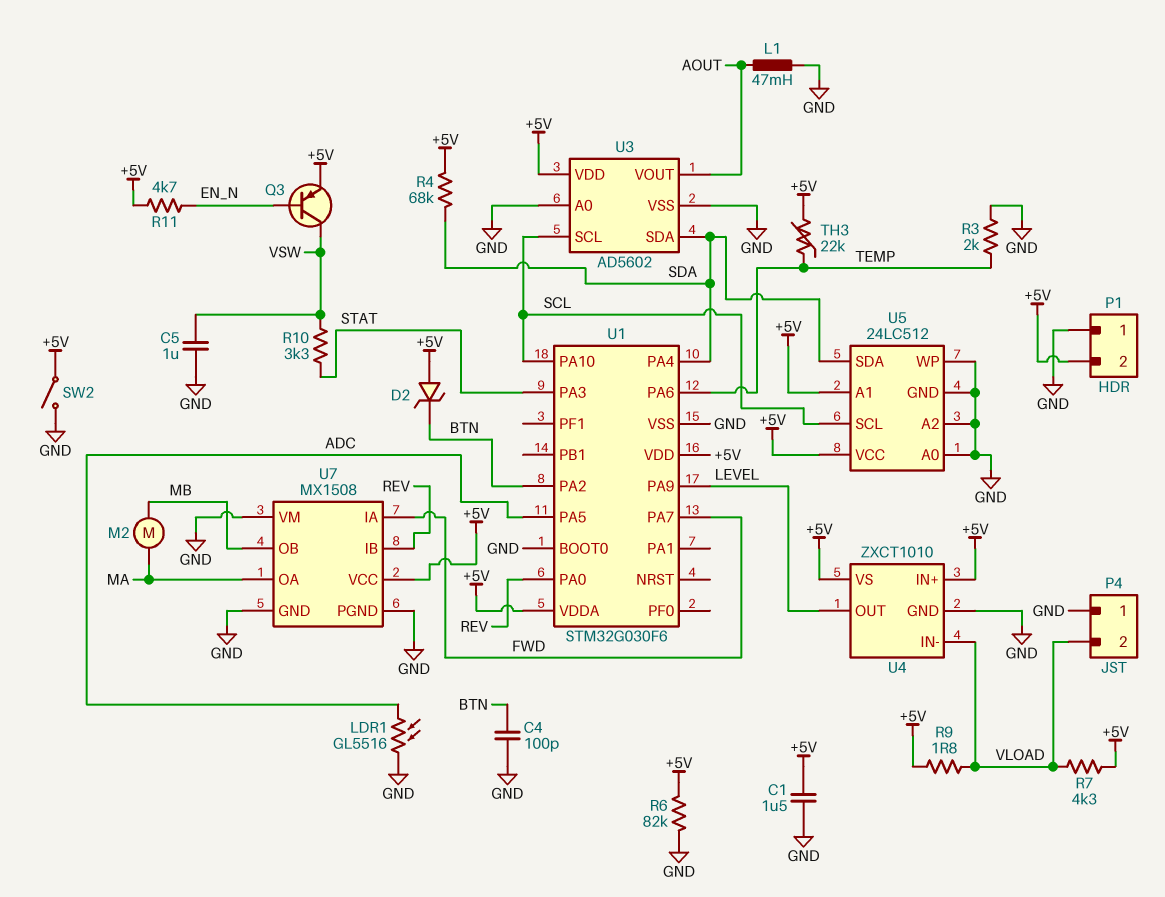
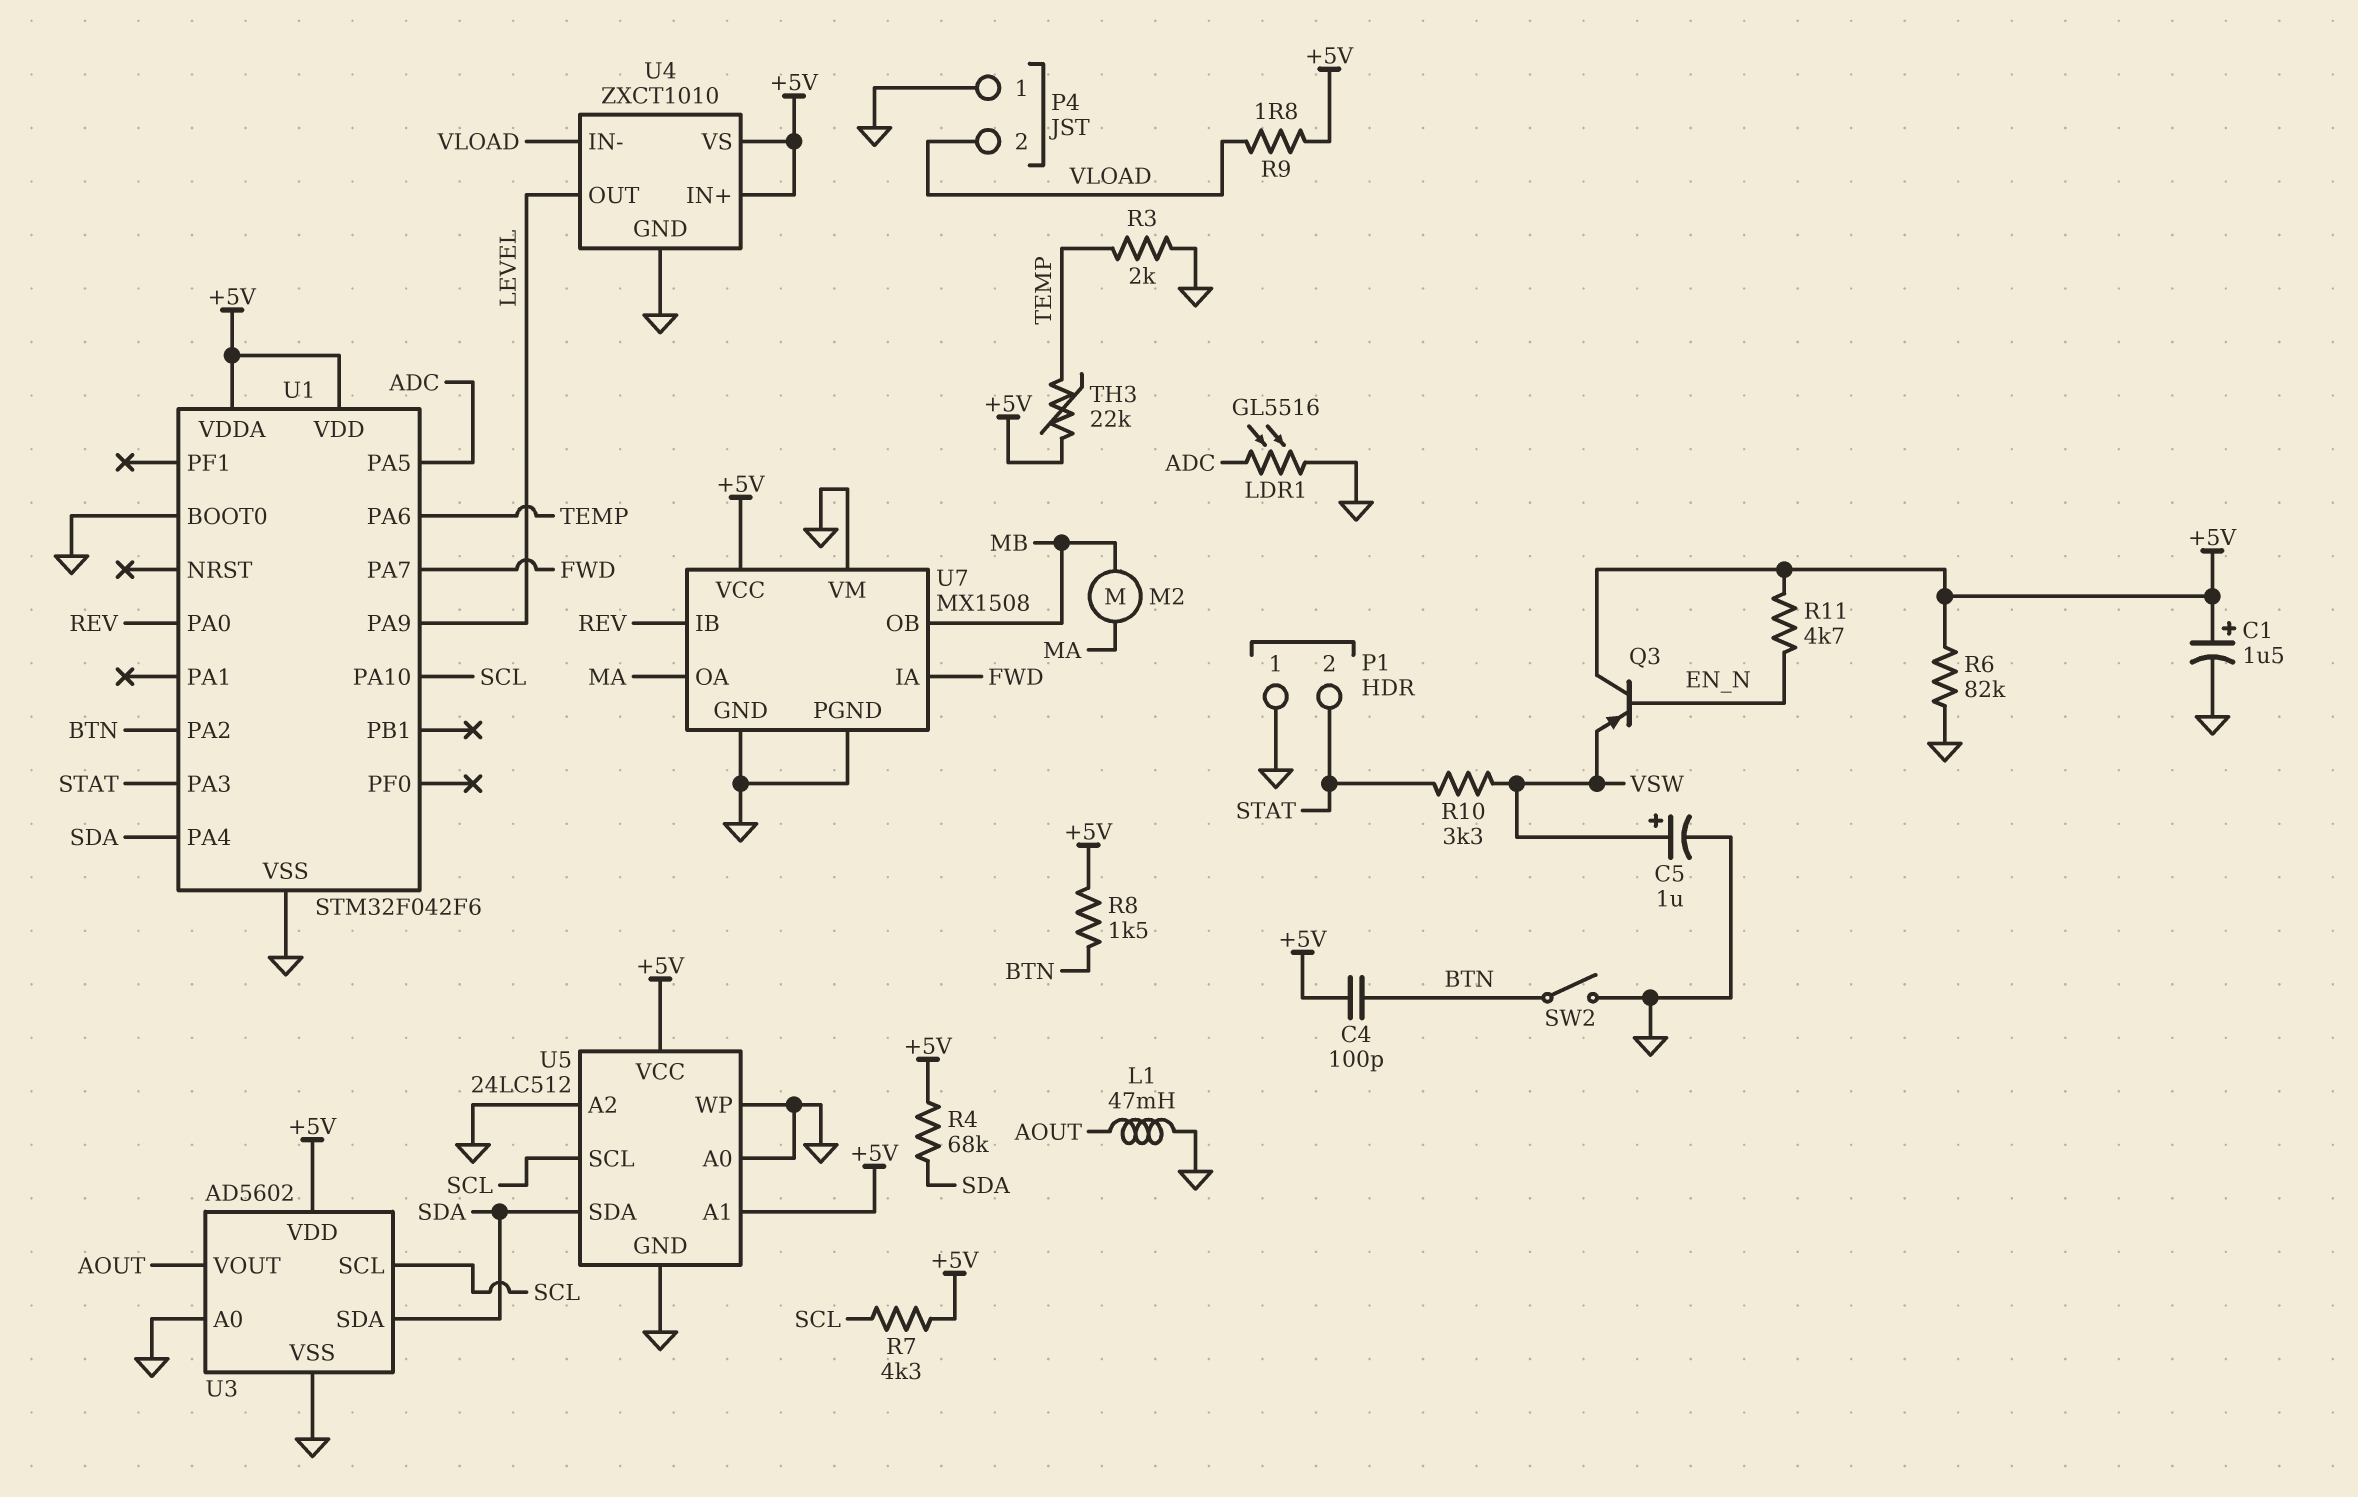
C1: 1.5uF (+5V, GND) -> 1.5uF (plus +5V, minus GND)
C4: 100pF (BTN, GND) -> 100pF (+5V, BTN)
C5: 1uF (GND, VSW) -> 1uF (plus VSW, minus GND)
D2: zener (A +5V, K BTN) -> none
P1 pin 2: +5V -> STAT
Q3: PNP (B EN_N, C VSW, E +5V) -> PNP (B EN_N, C +5V, E VSW)
R7: 4.3k (+5V, VLOAD) -> 4.3k (+5V, SCL)
R8: none -> 1.5k (+5V, BTN)
SW2: switch (+5V, GND) -> switch (BTN, GND)
U1: STM32G030F6 -> STM32F042F6

